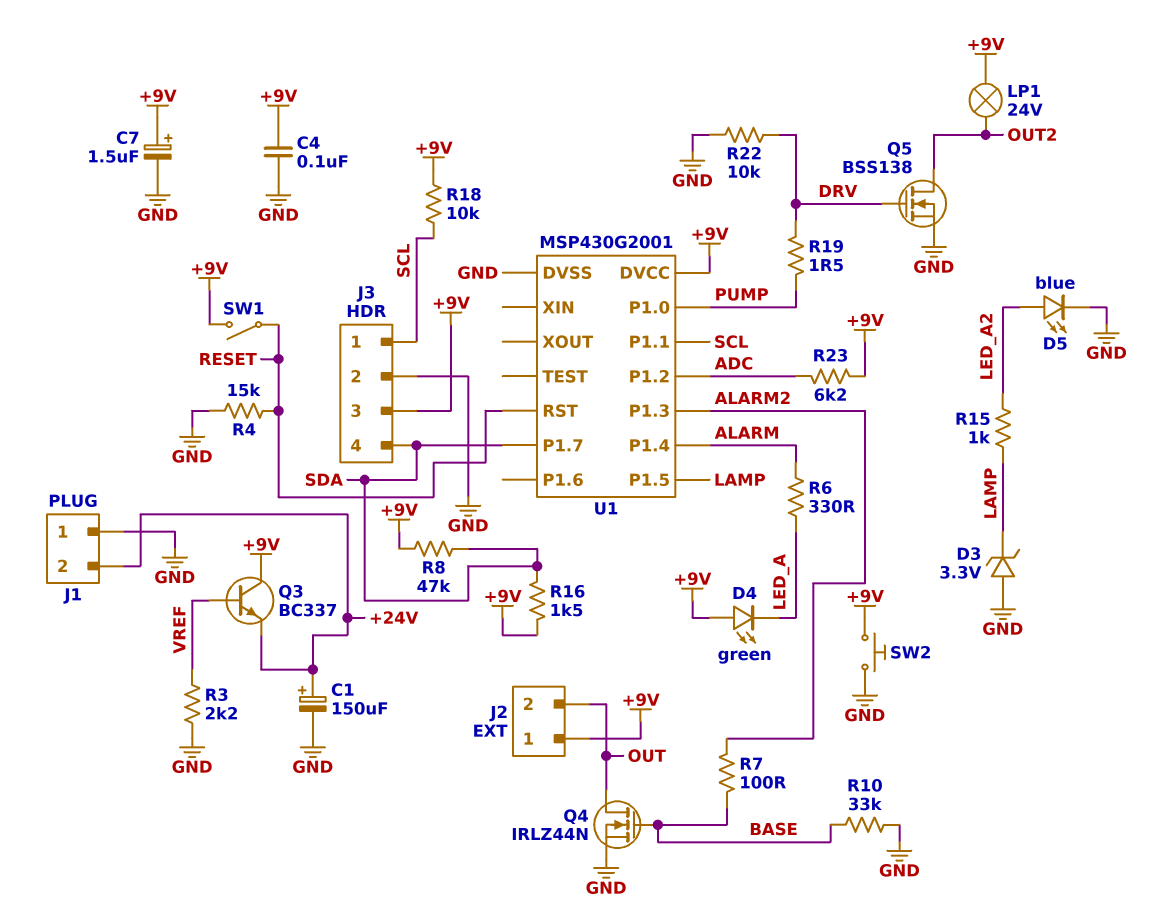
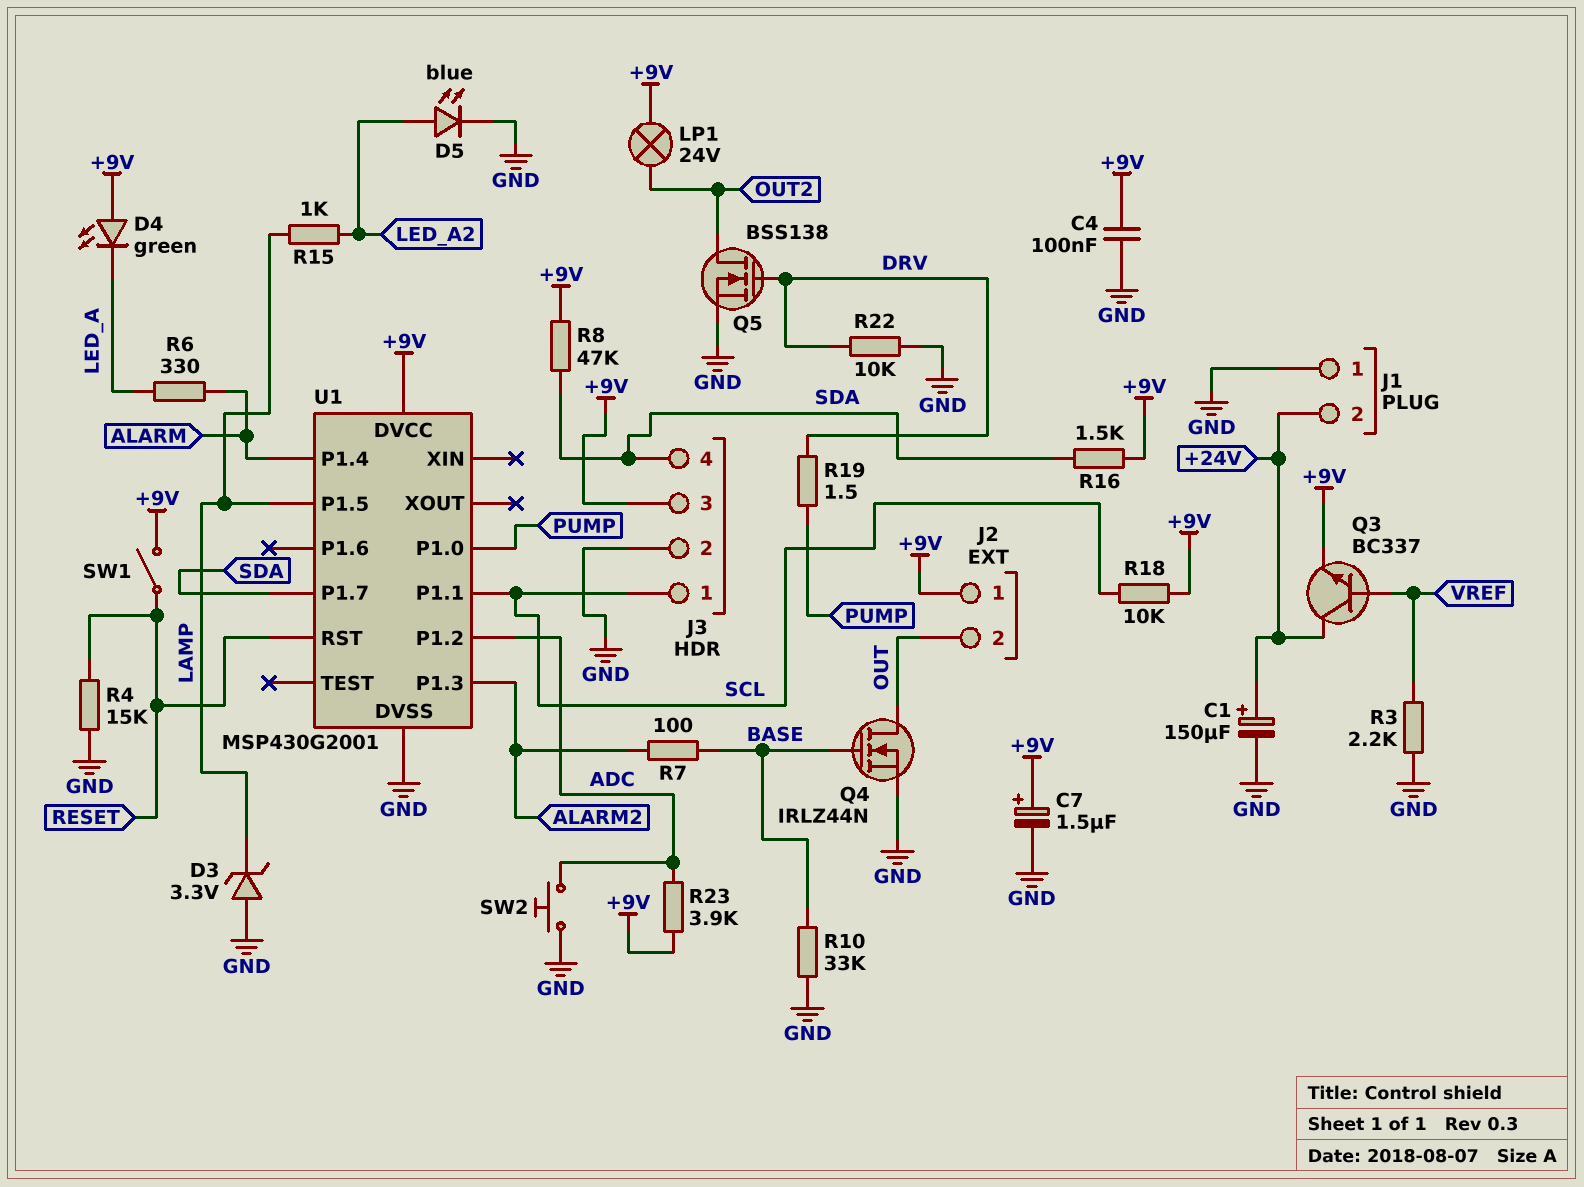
Q3: NPN BC337 (B VREF, C +9V, E +24V) -> NPN BC337 (B VREF, C +24V, E +9V)
R23: 6.2k (+9V, ADC) -> 3.9k (+9V, ADC)
SW2: button (+9V, GND) -> button (ADC, GND)

